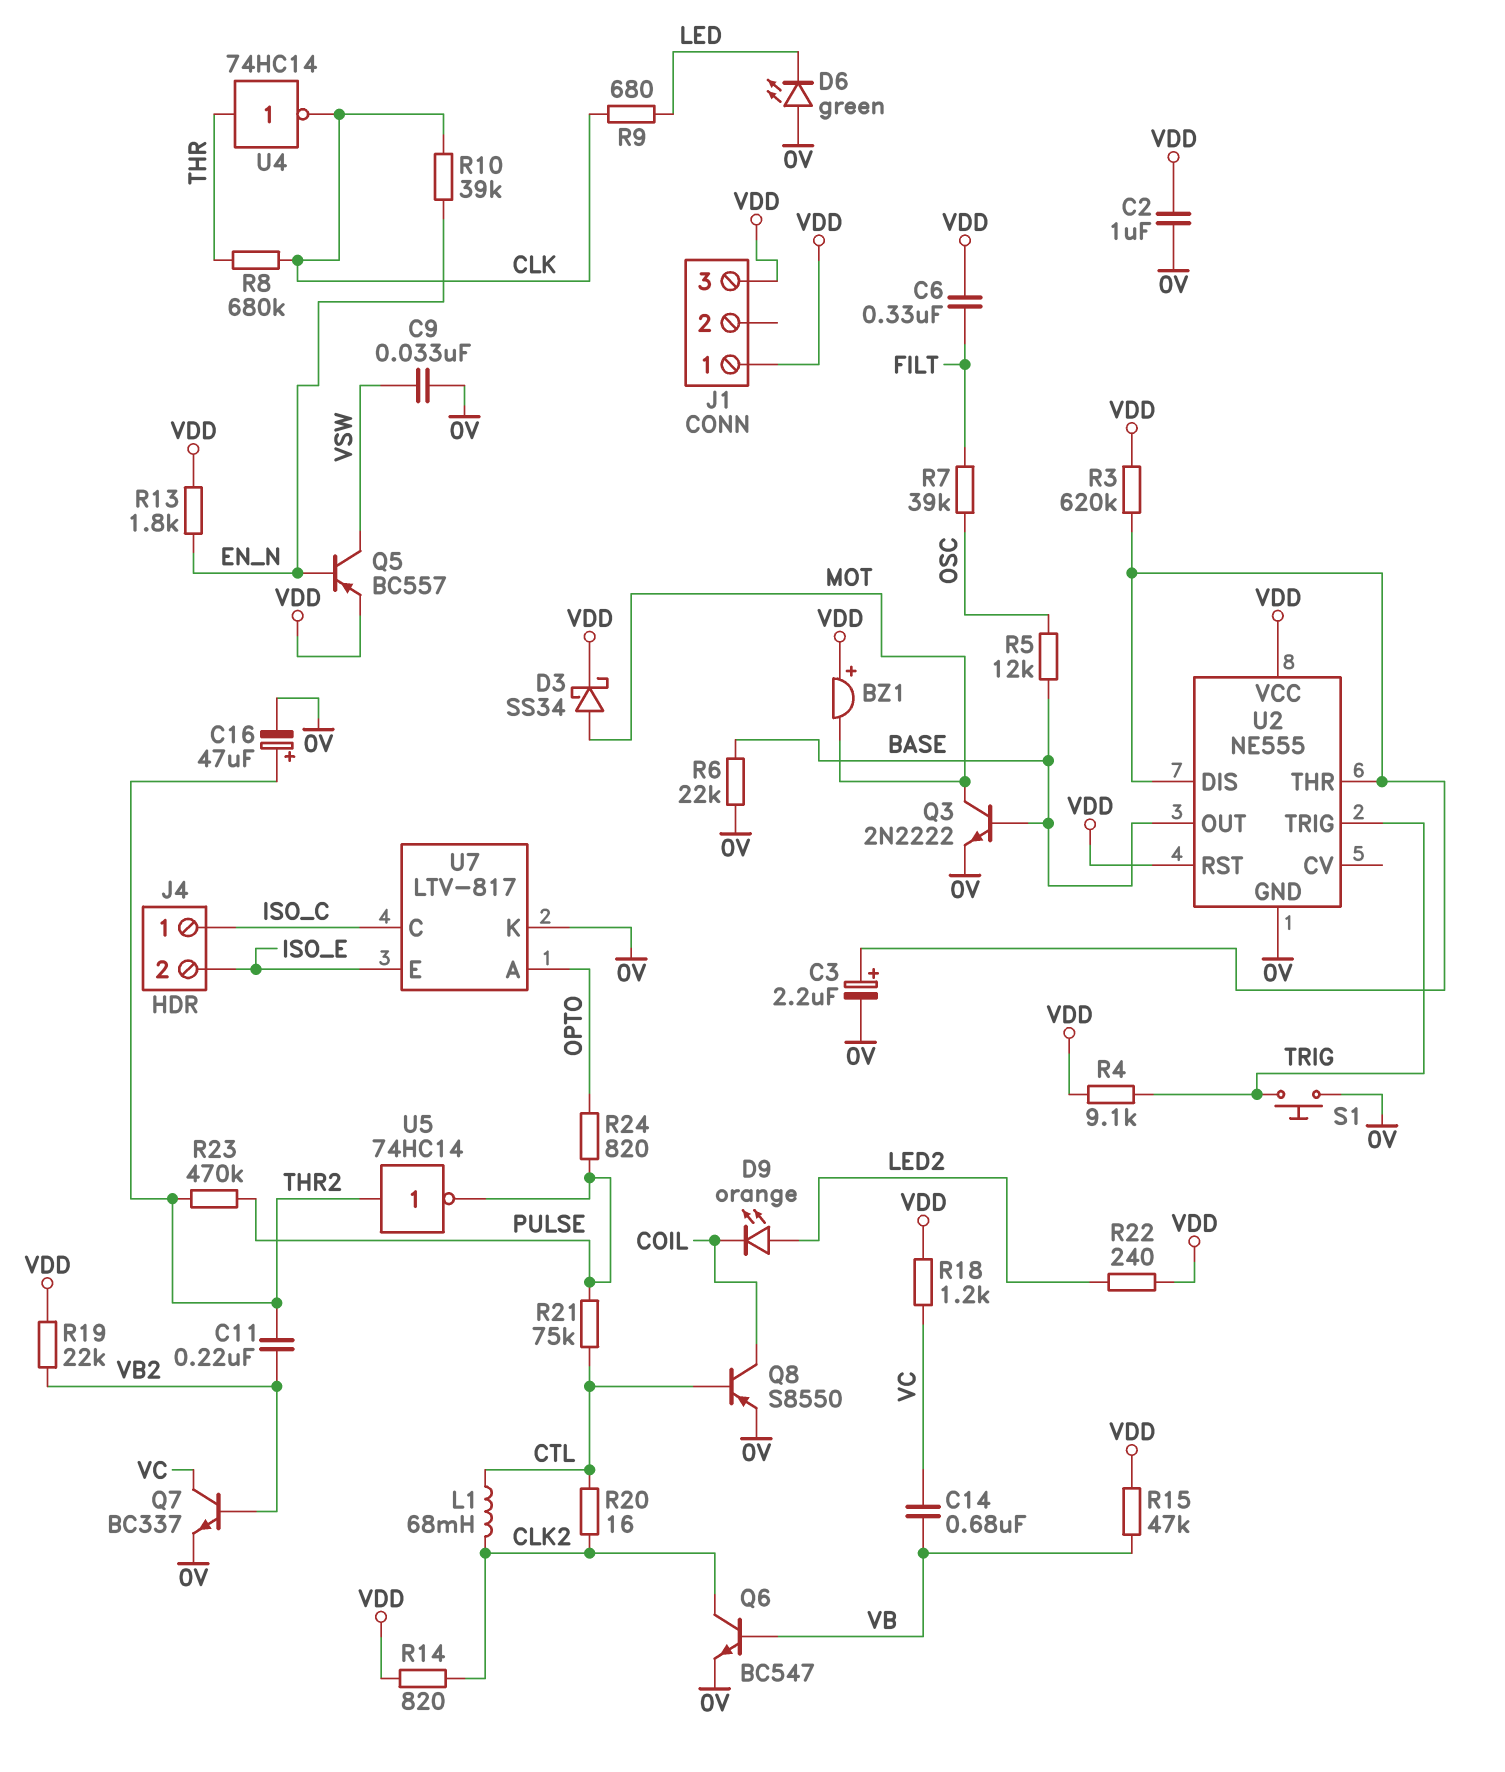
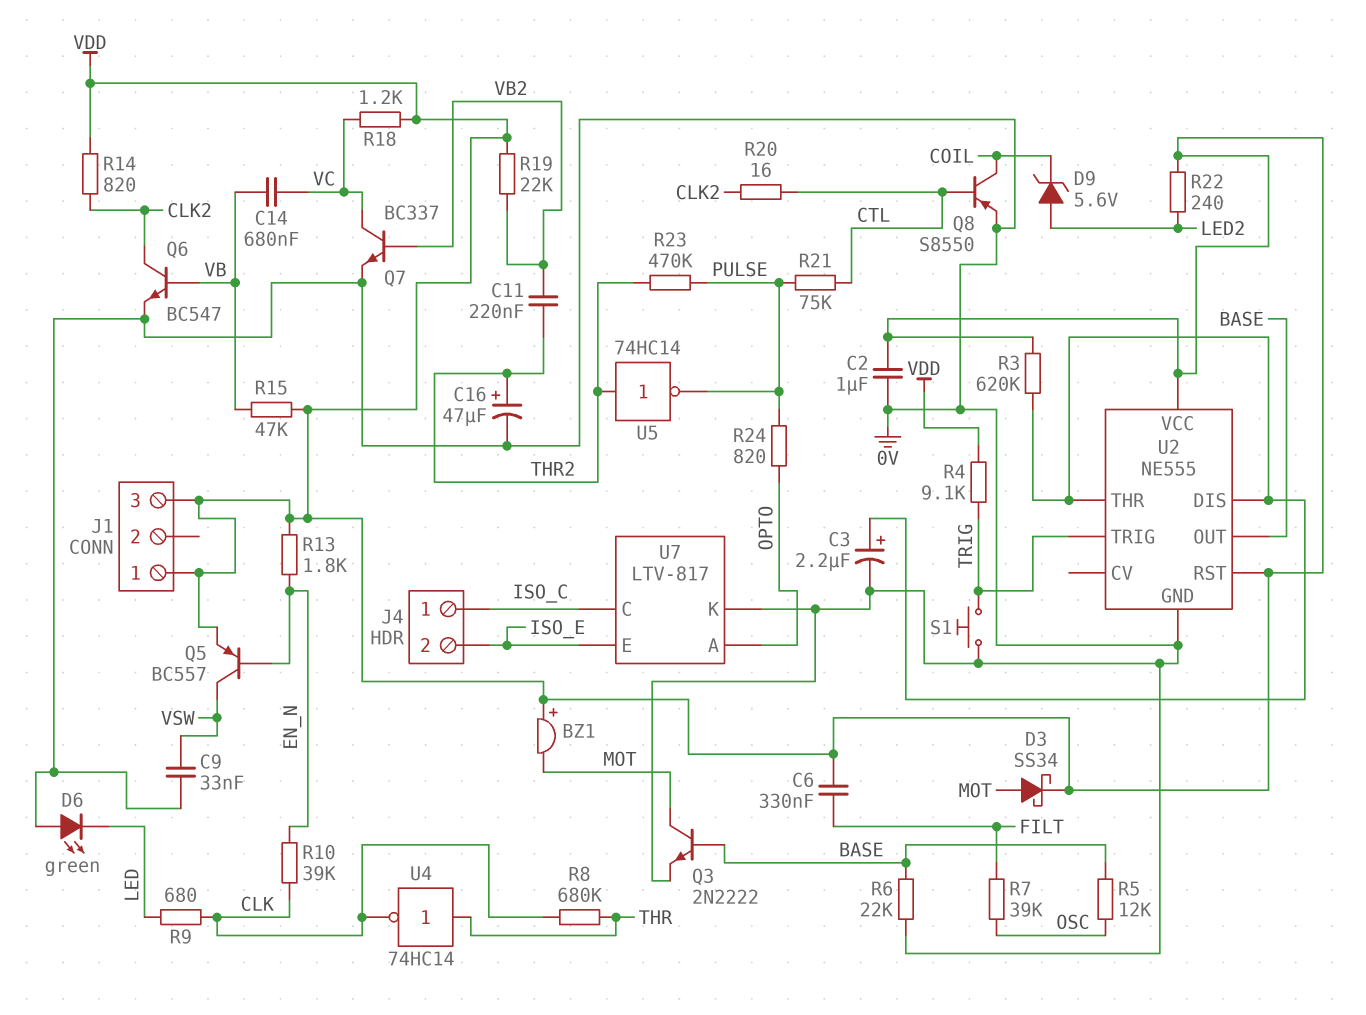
D9: LED orange (A LED2, K COIL) -> zener 5.6V (A LED2, K COIL)
L1: 68mH (CLK2, CTL) -> none

